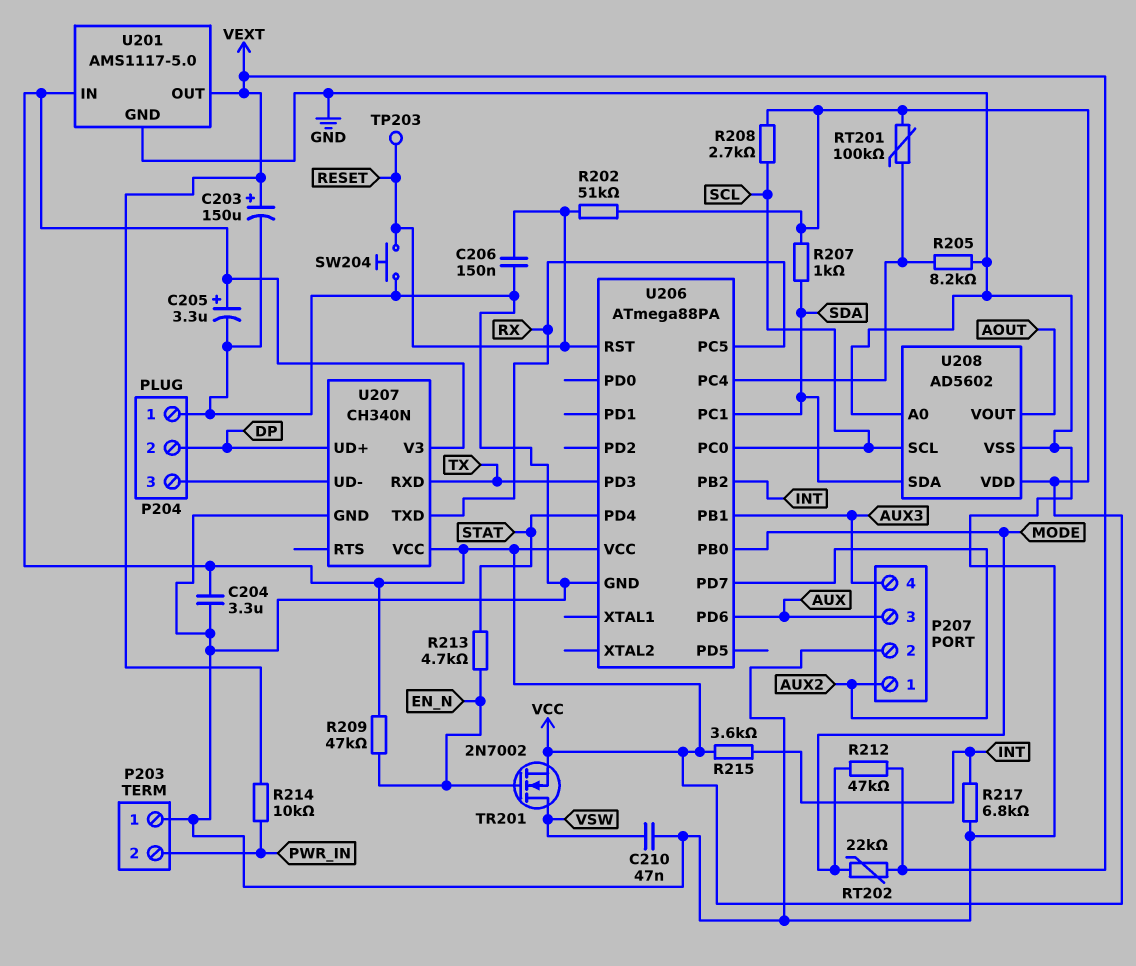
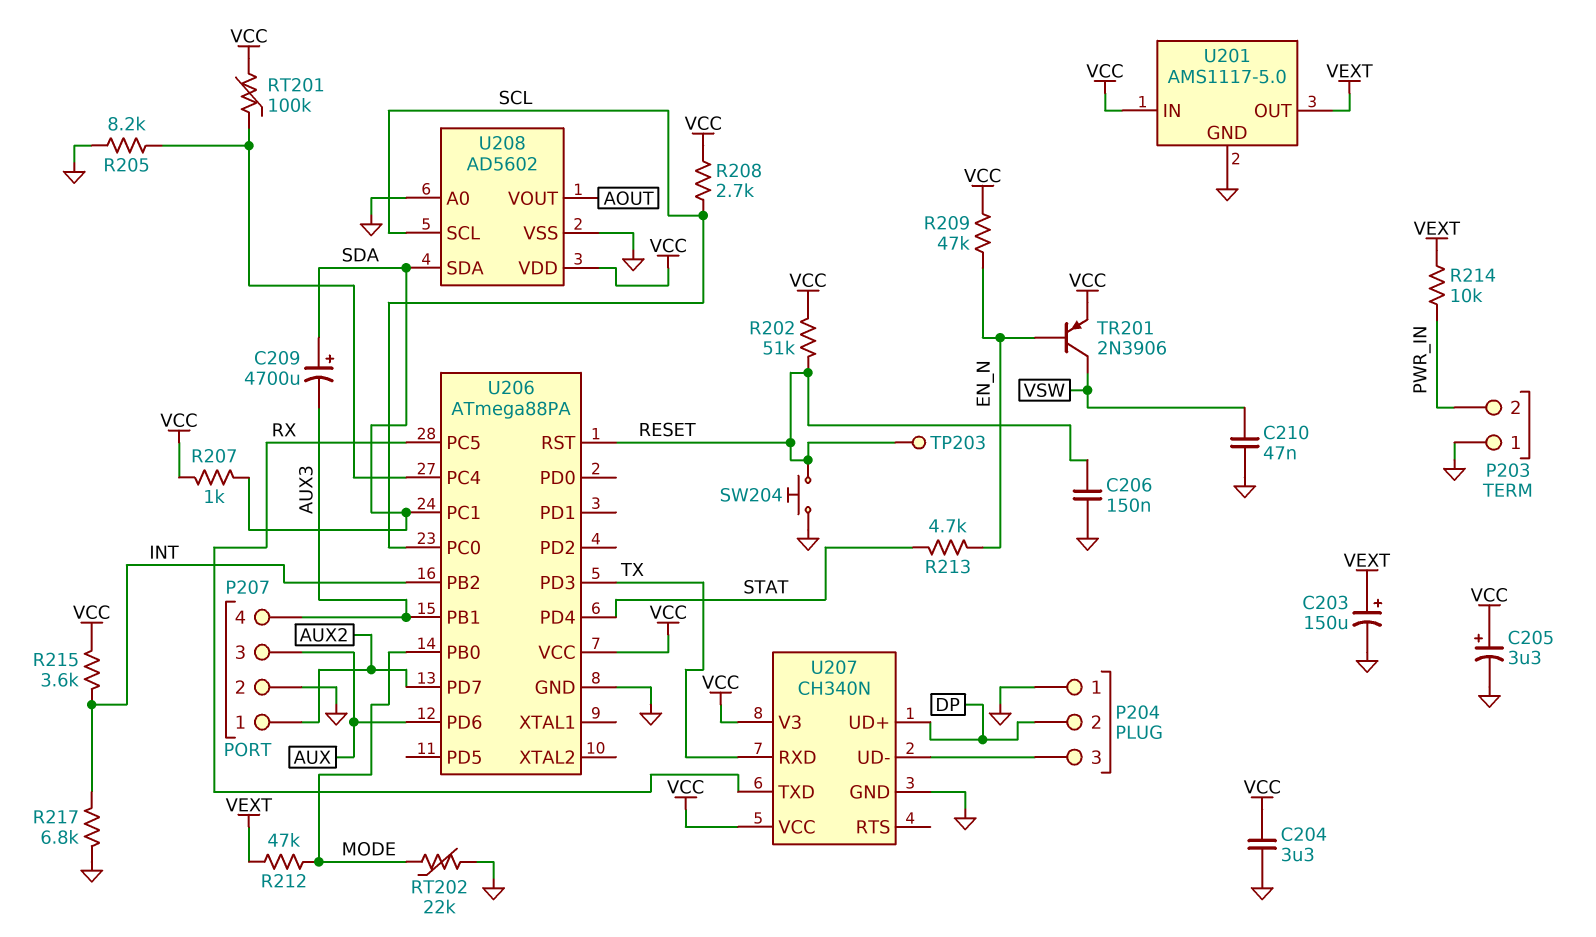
C209: none -> 4700uF (plus SDA, minus AUX3)
RT202: 22k (MODE, VEXT) -> 22k (GND, MODE)
TR201: NMOS 2N7002 (G EN_N, D VSW, S VCC) -> PNP 2N3906 (B EN_N, C VSW, E VCC)

